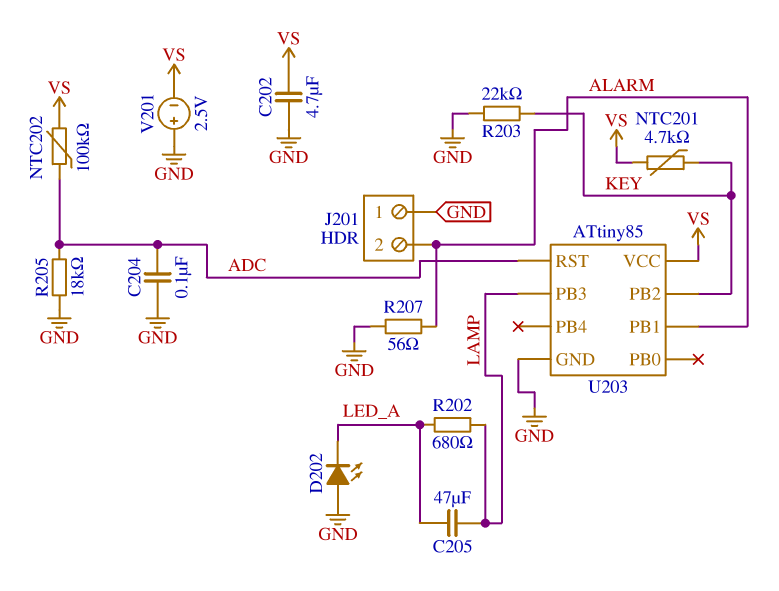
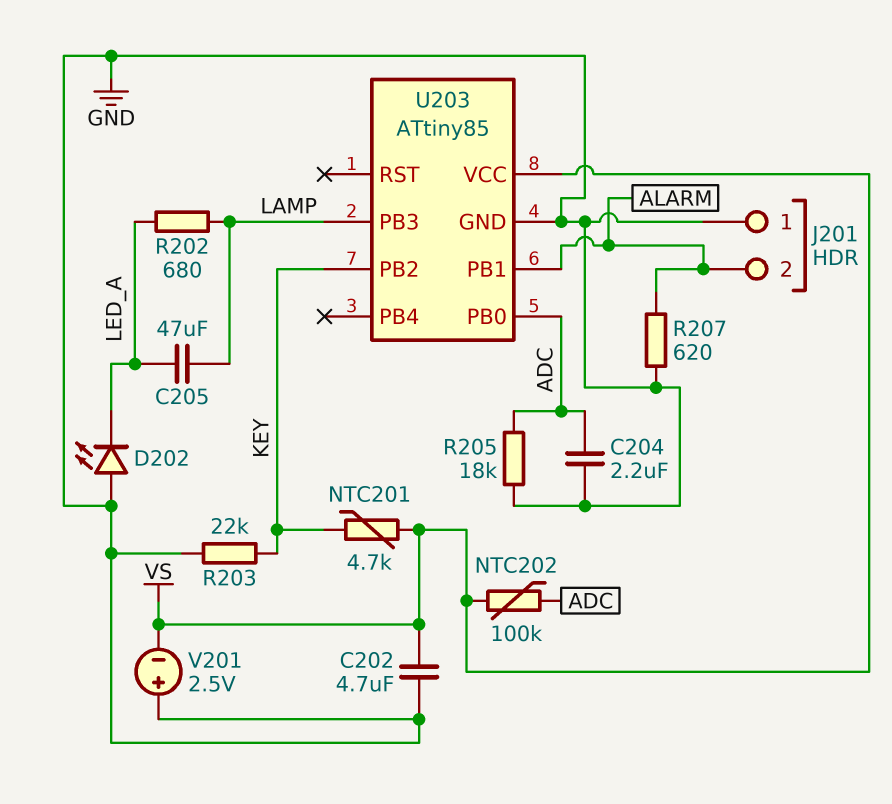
C204: 100nF (ADC, GND) -> 2.2uF (ADC, GND)
R207: 56 (ALARM, GND) -> 620 (ALARM, GND)
U203 pin PB0: none -> ADC
U203 pin RST: ADC -> none

